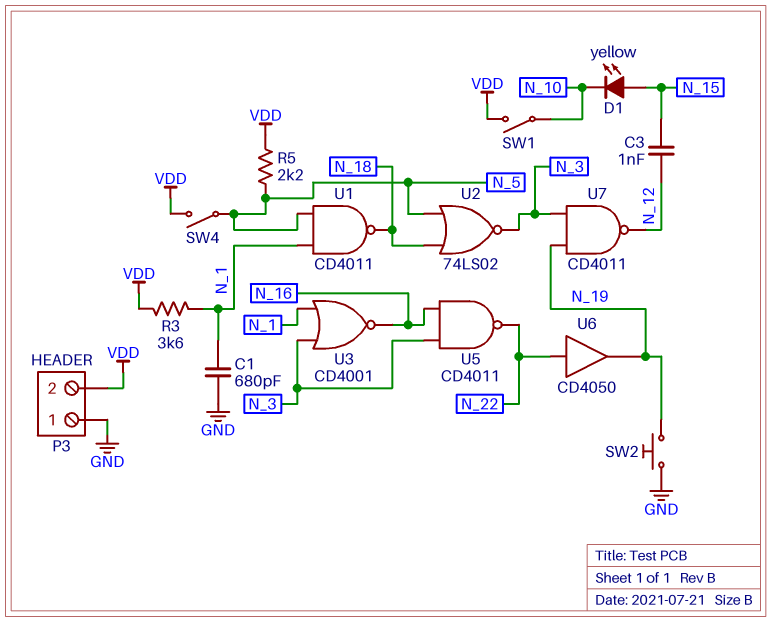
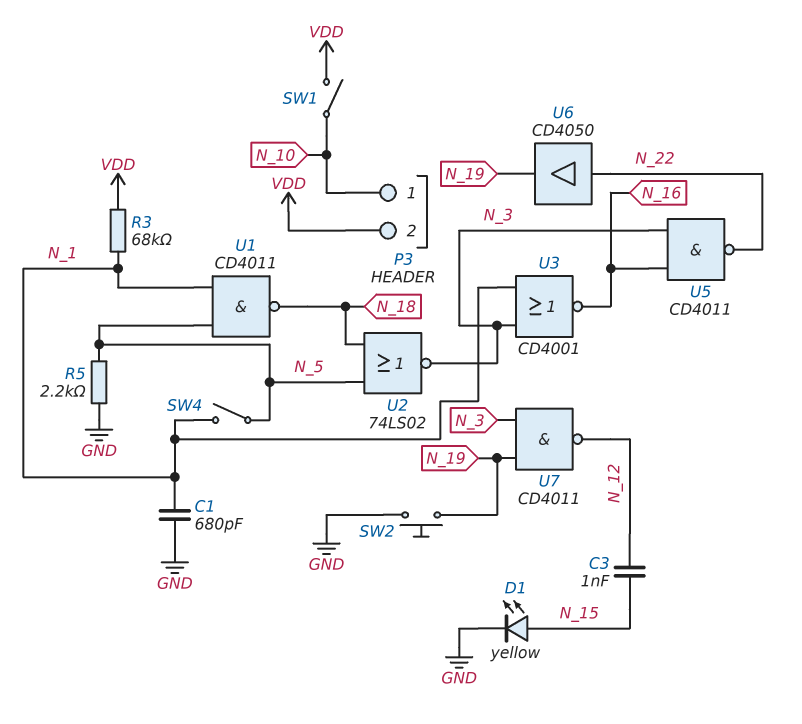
D1: LED yellow (A N_15, K N_10) -> LED yellow (A N_15, K GND)
P3 pin 1: GND -> N_10
R3: 3.6k (N_1, VDD) -> 68k (N_1, VDD)
R5: 2.2k (N_5, VDD) -> 2.2k (GND, N_5)
SW4: switch (N_5, VDD) -> switch (N_1, N_5)

